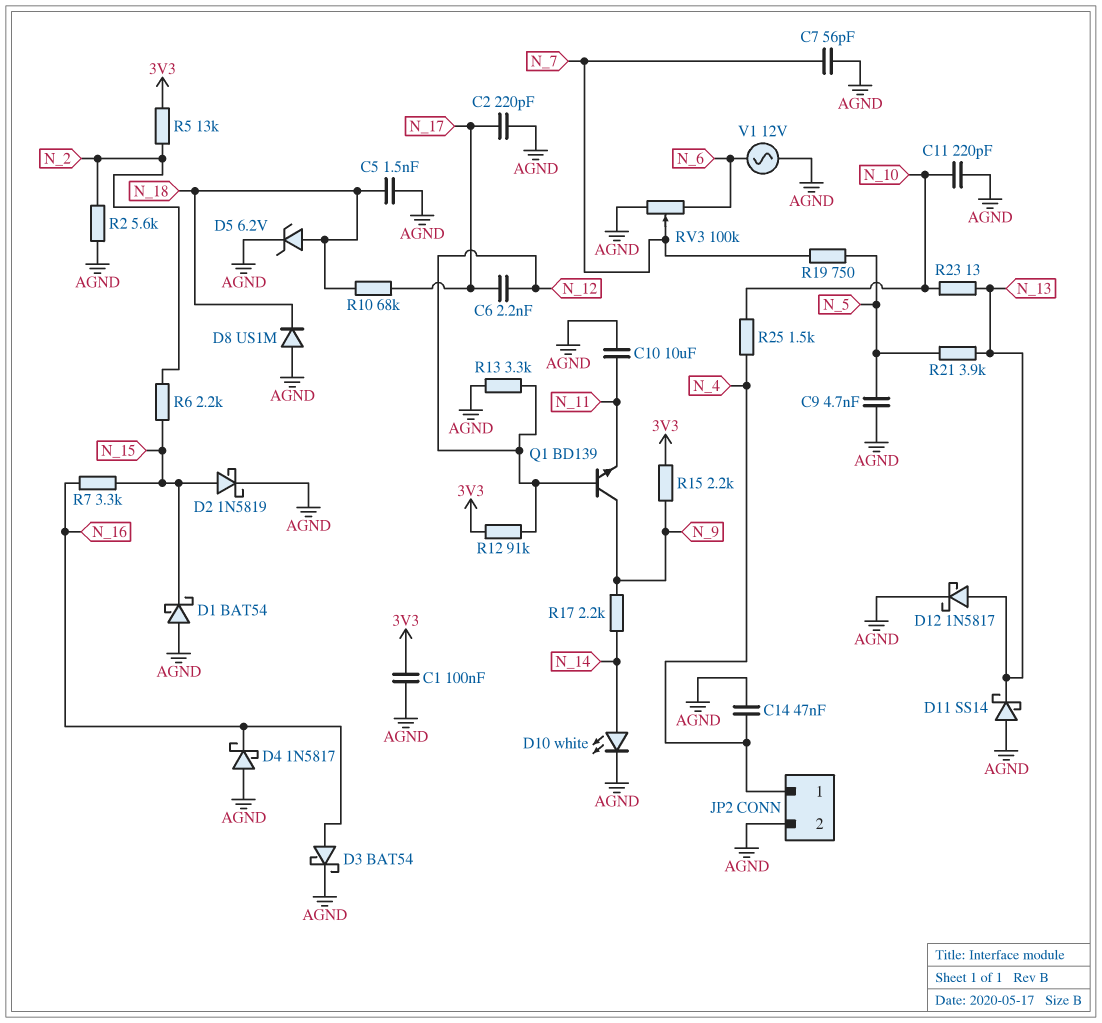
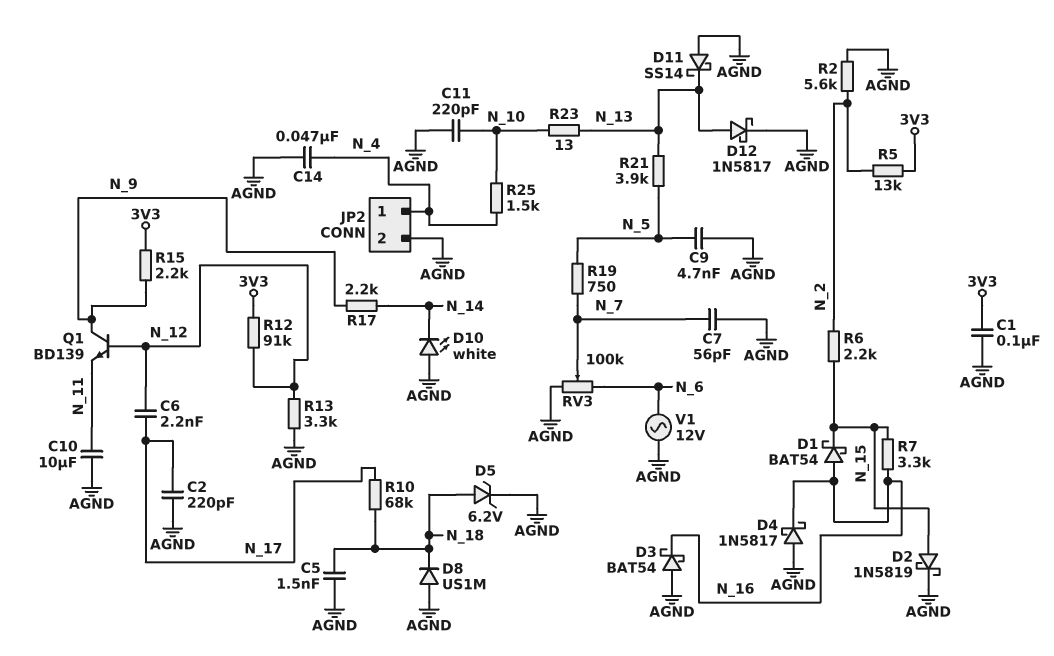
D1: schottky BAT54 (A AGND, K N_15) -> schottky BAT54 (A N_16, K N_15)
D3: schottky BAT54 (A N_16, K AGND) -> schottky BAT54 (A AGND, K N_16)
D10: LED white (A N_14, K AGND) -> LED white (A AGND, K N_14)

